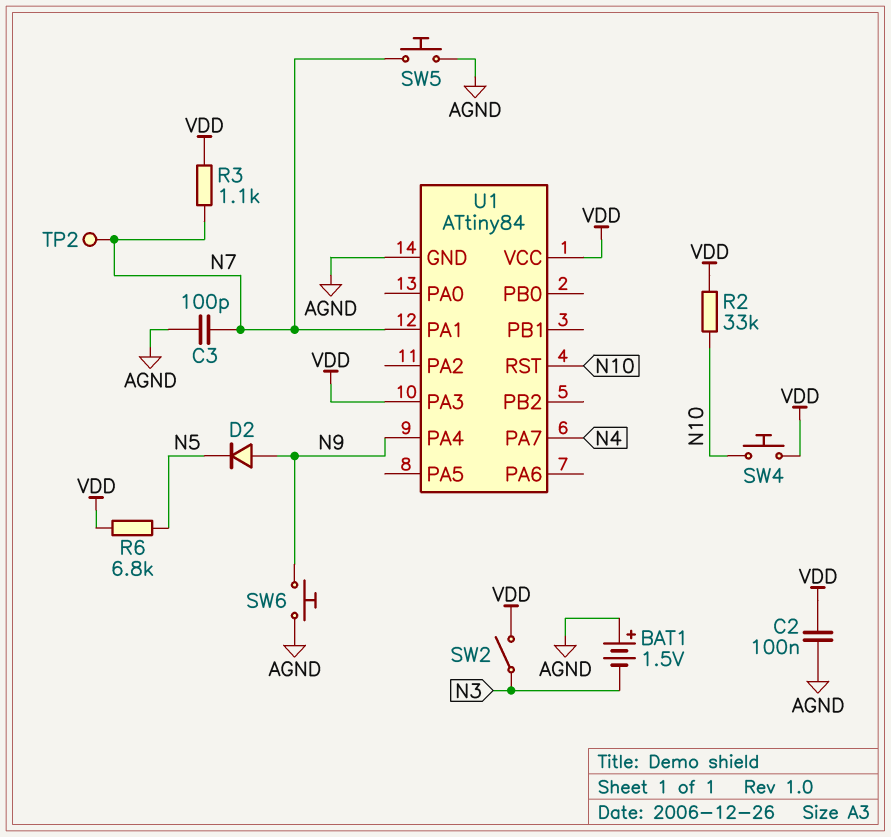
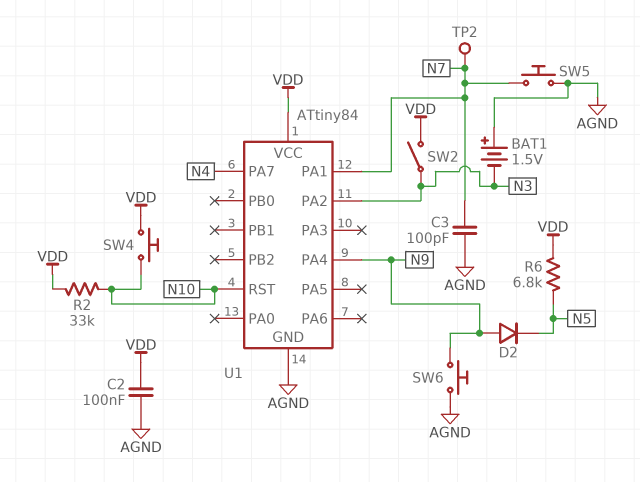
R3: 1.1k (N7, VDD) -> none
U1 pin PA2: none -> N3
U1 pin PA3: VDD -> none

